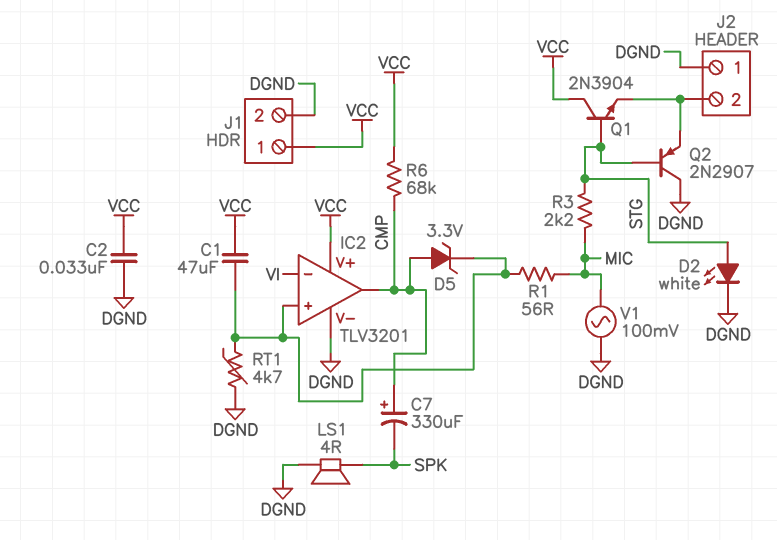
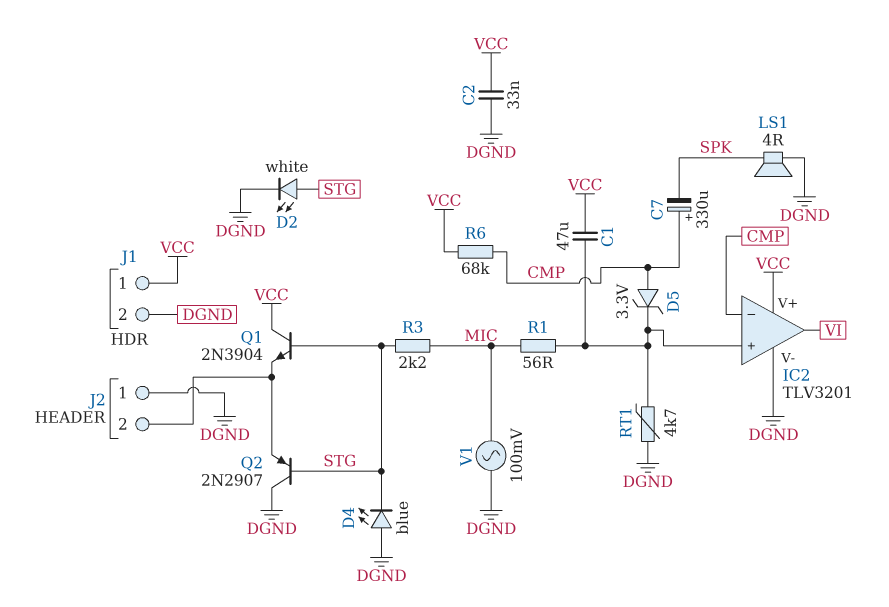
D4: none -> LED blue (A DGND, K STG)
IC2 pin in-: VI -> CMP
IC2 pin out: CMP -> VI

